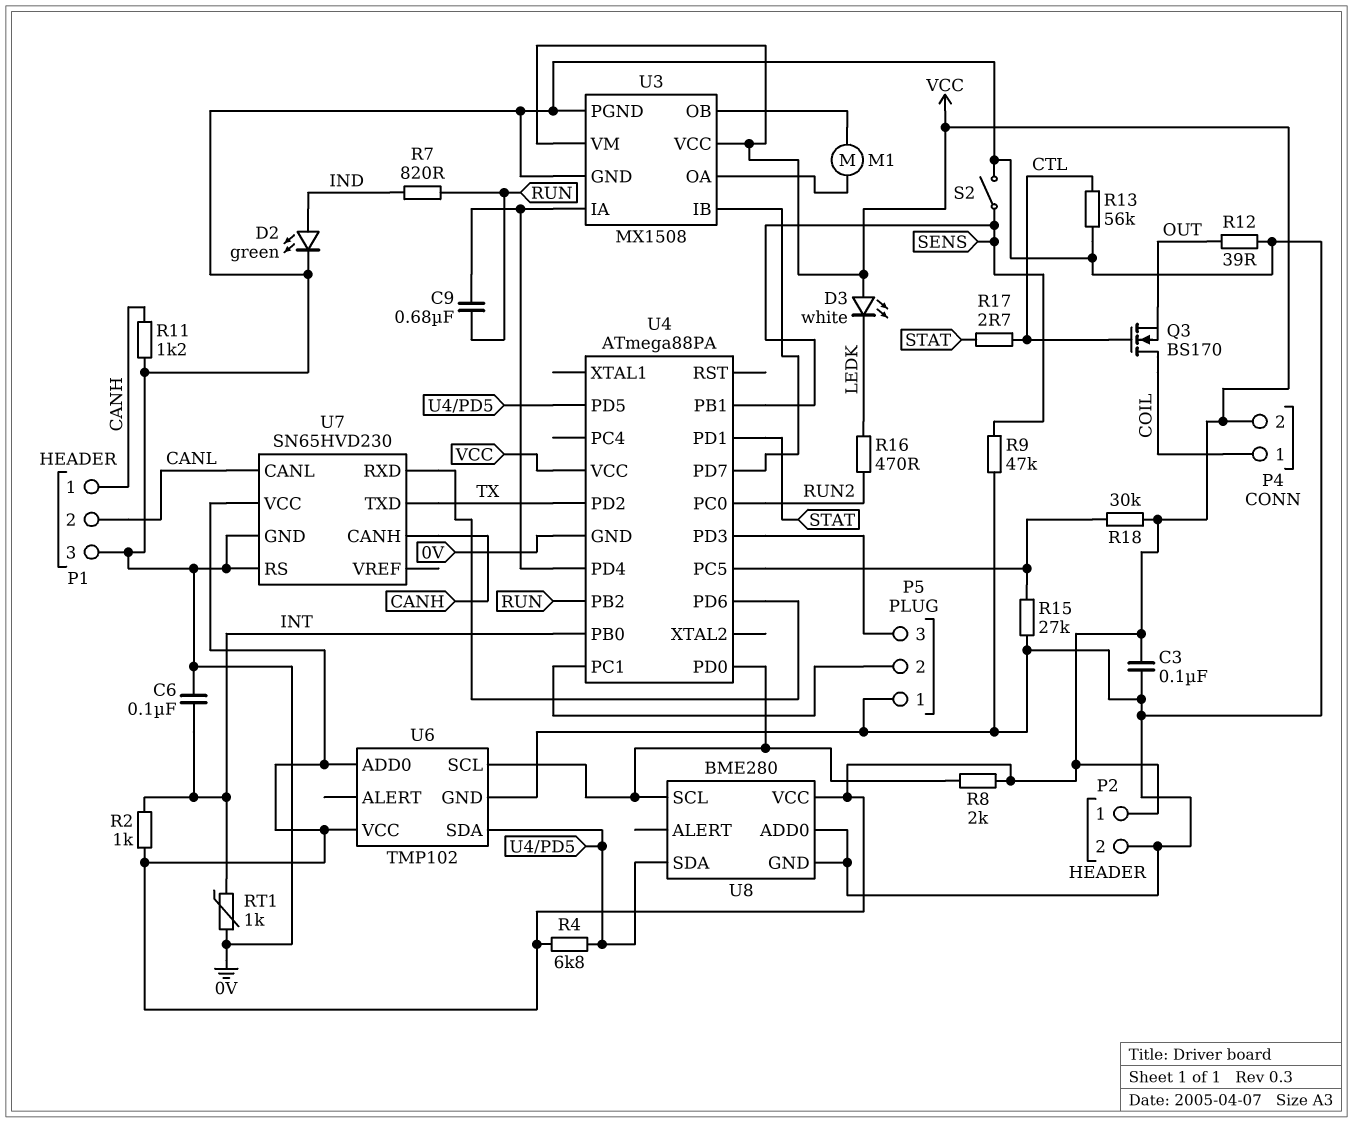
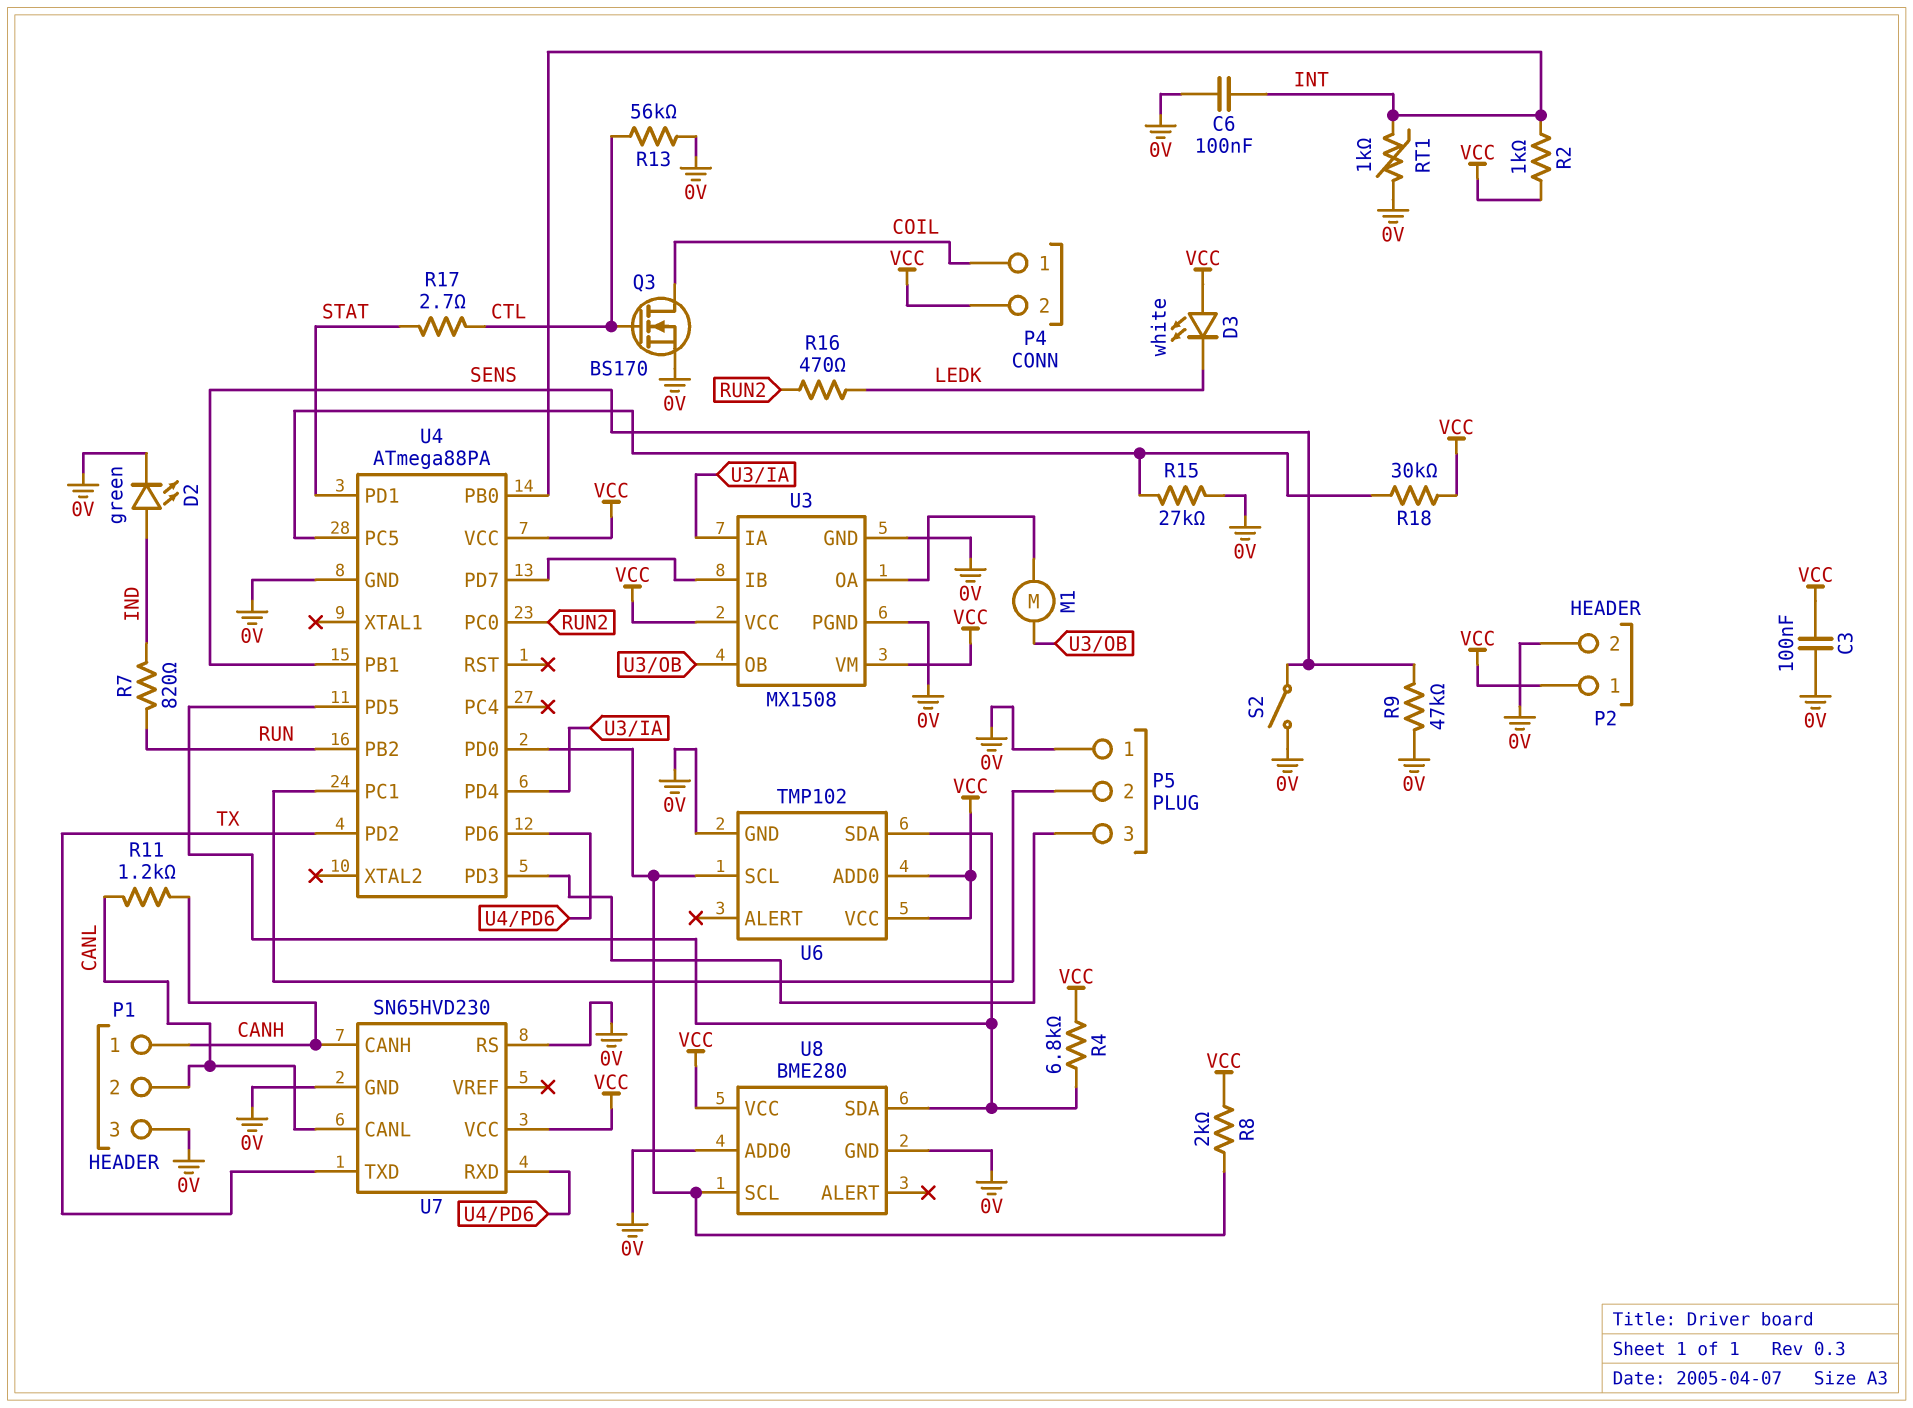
C9: 680nF (RUN, U3/IA) -> none
Q3: NMOS BS170 (G CTL, D COIL, S OUT) -> NMOS BS170 (G CTL, D COIL, S 0V)
R11: 1.2k (0V, CANH) -> 1.2k (CANH, CANL)
R12: 39 (0V, OUT) -> none

